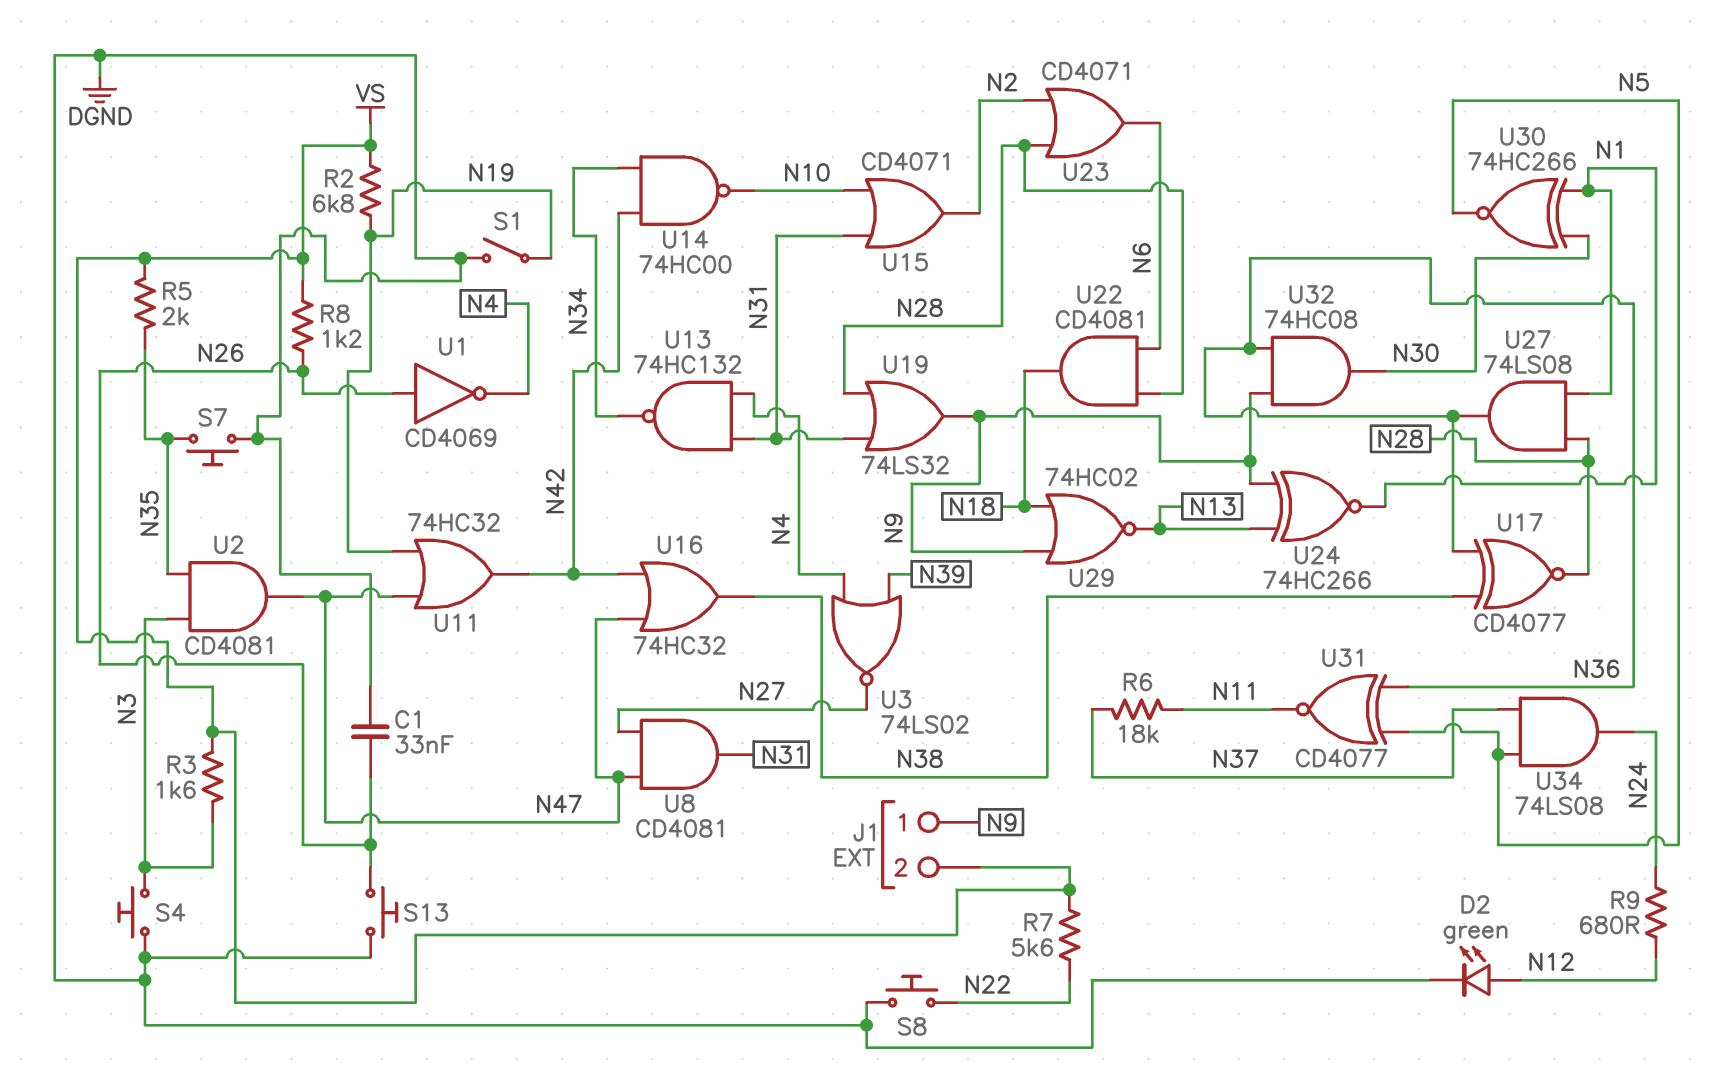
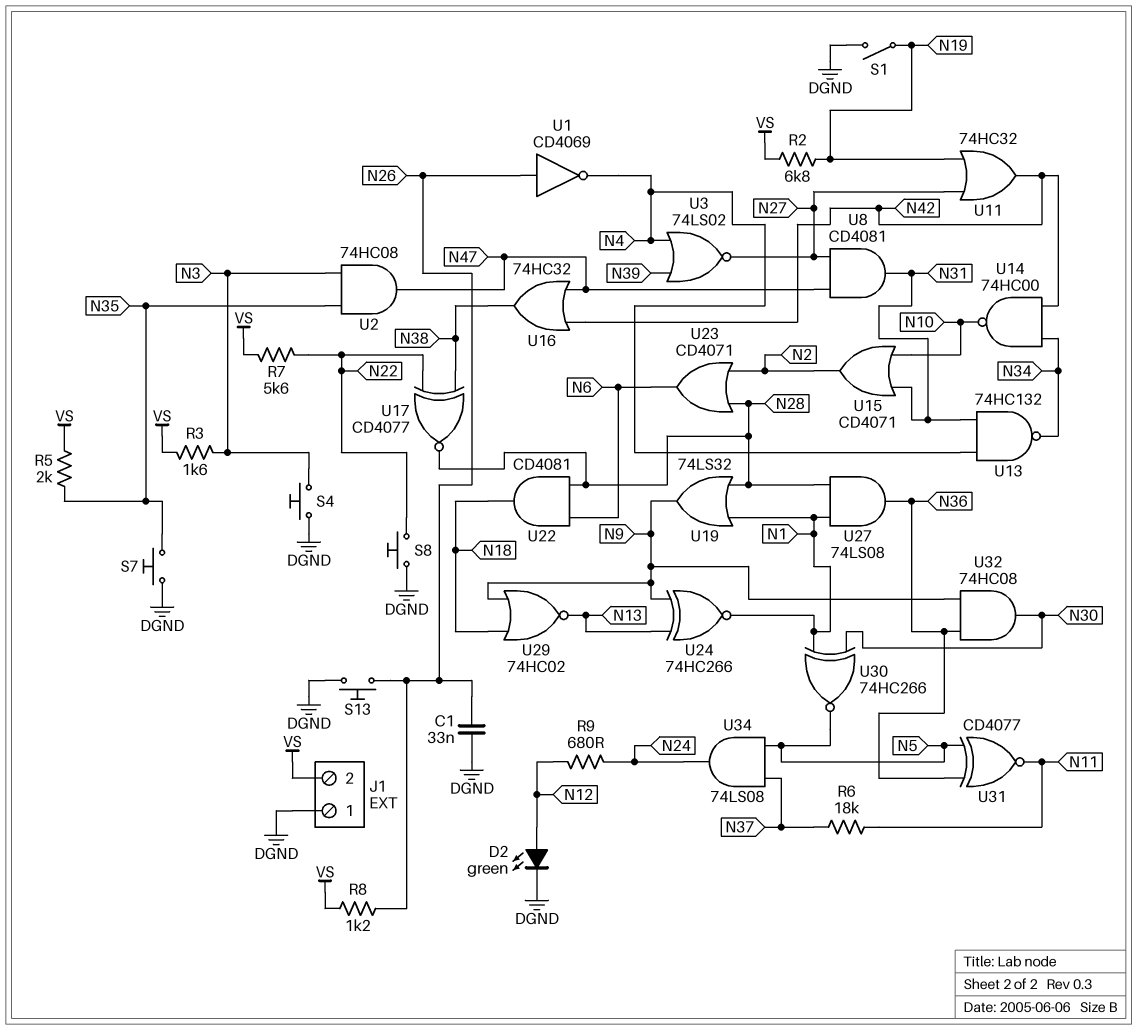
J1 pin 1: N9 -> DGND
U2: AND CD4081 (in N3, in N35, out N47) -> AND 74HC08 (in N3, in N35, out N47)
U11: OR 74HC32 (in N19, in N47, out N42) -> OR 74HC32 (in N19, in N27, out N42)
U17: XNOR CD4077 (in N36, in N38, out N28) -> XNOR CD4077 (in N22, in N38, out N28)
U19: OR 74LS32 (in N28, in N31, out N9) -> OR 74LS32 (in N1, in N28, out N9)

